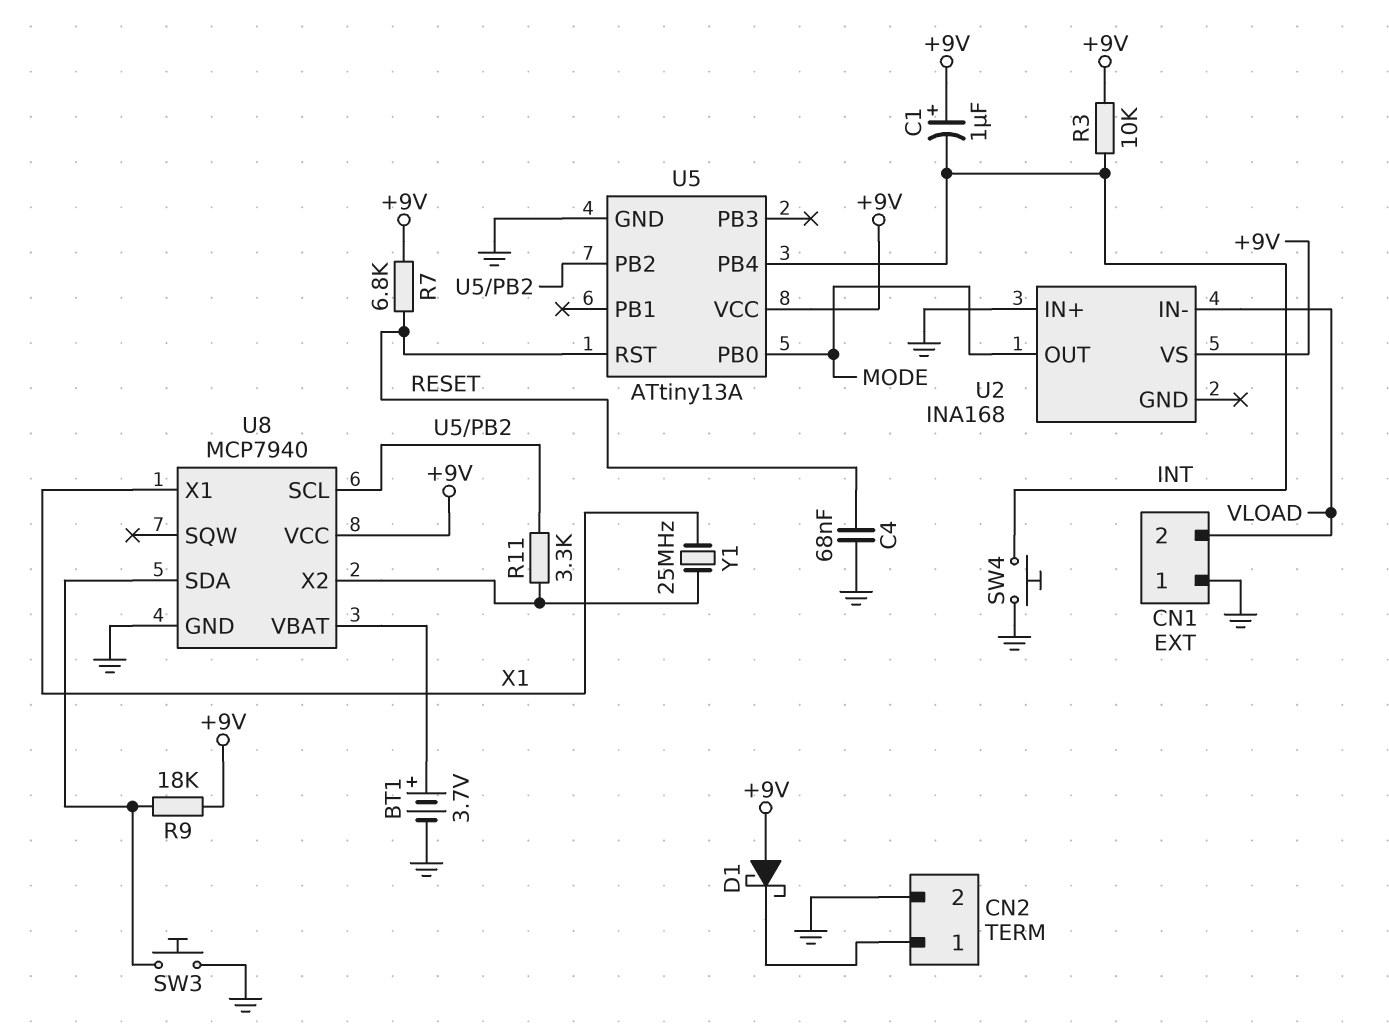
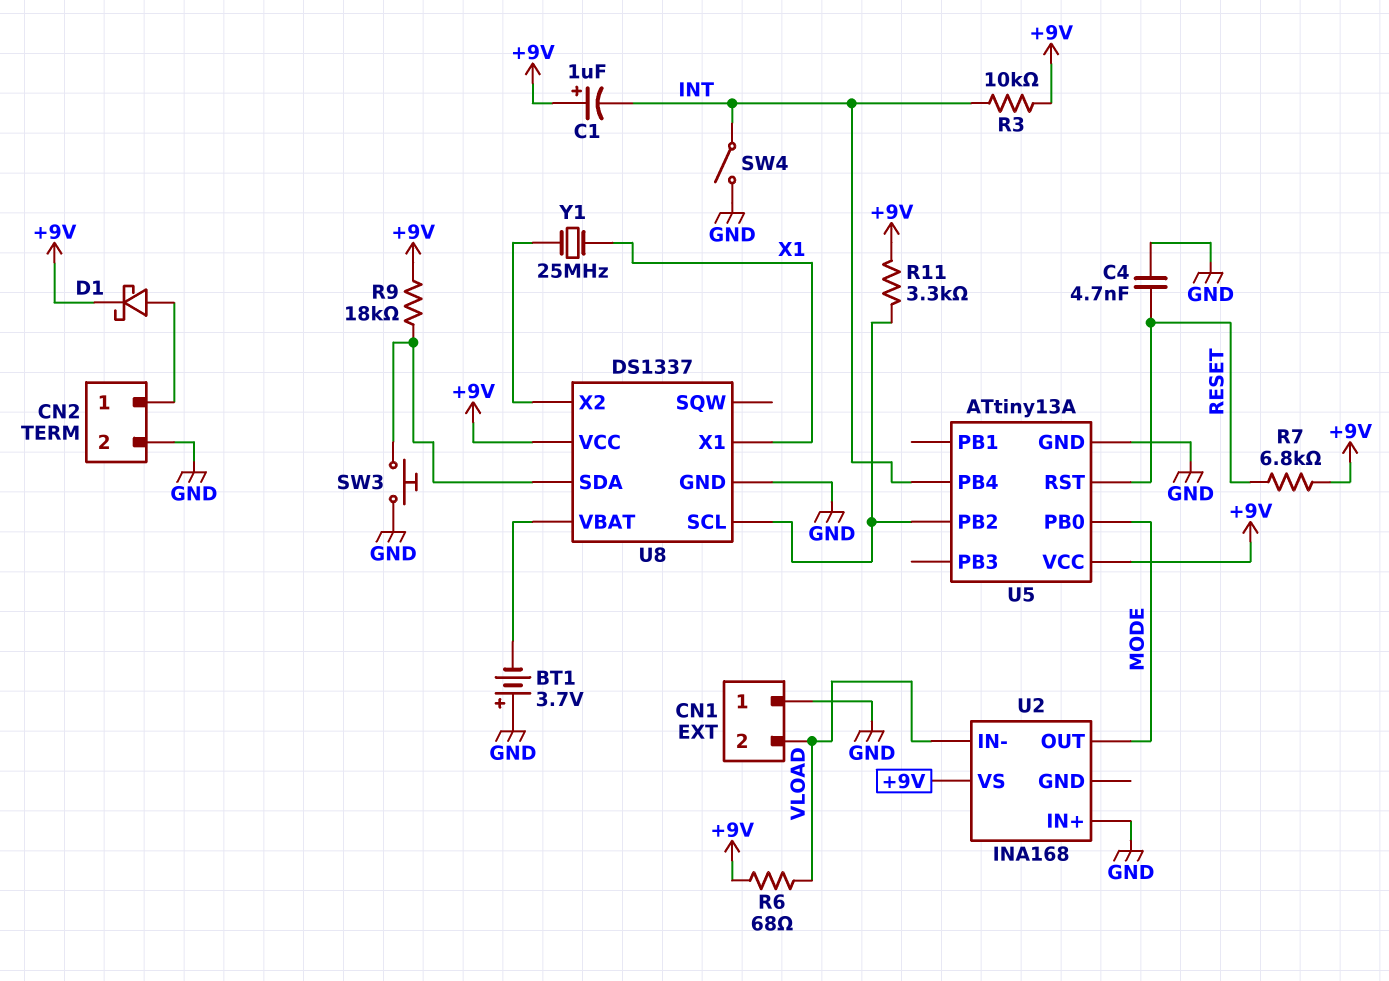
BT1: 3.7V (plus U8/VBAT, minus GND) -> 3.7V (plus GND, minus U8/VBAT)
C4: 68nF (GND, RESET) -> 4.7nF (GND, RESET)
D1: schottky (A +9V, K CN2/1) -> schottky (A CN2/1, K +9V)
R6: none -> 68 (+9V, VLOAD)
R11: 3.3k (U5/PB2, U8/X2) -> 3.3k (+9V, U5/PB2)
SW4: button (GND, INT) -> switch (GND, INT)
U8: MCP7940 -> DS1337

